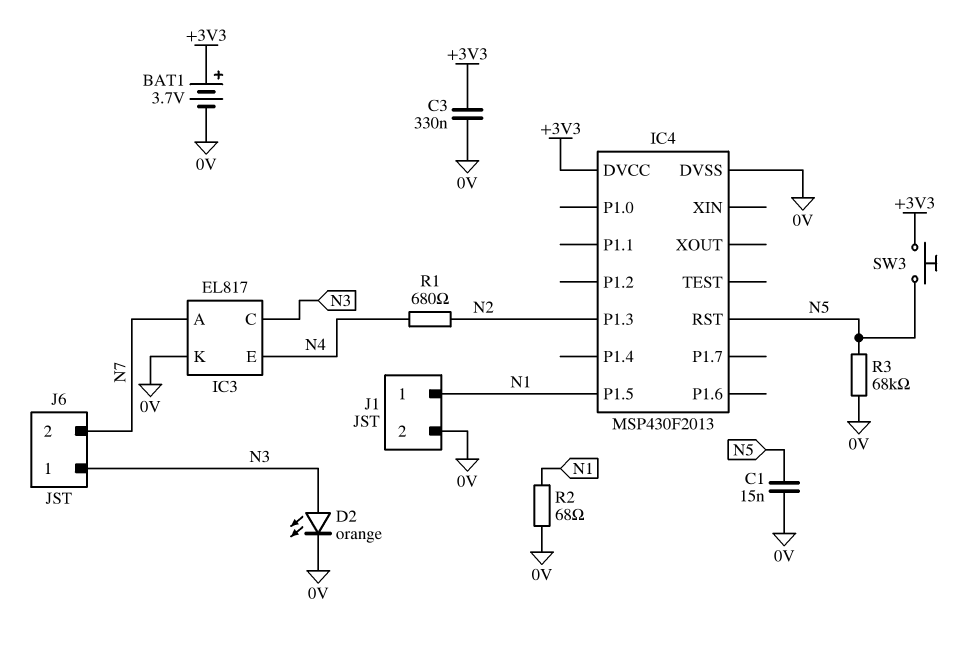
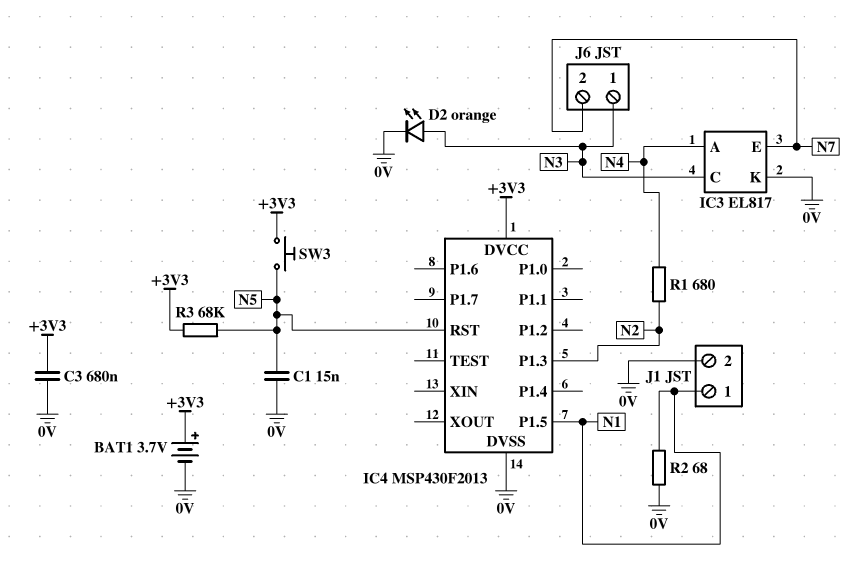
C3: 330nF (+3V3, 0V) -> 680nF (+3V3, 0V)
IC3 pin A: N7 -> N4
IC3 pin E: N4 -> N7
R3: 68k (0V, N5) -> 68k (+3V3, N5)

